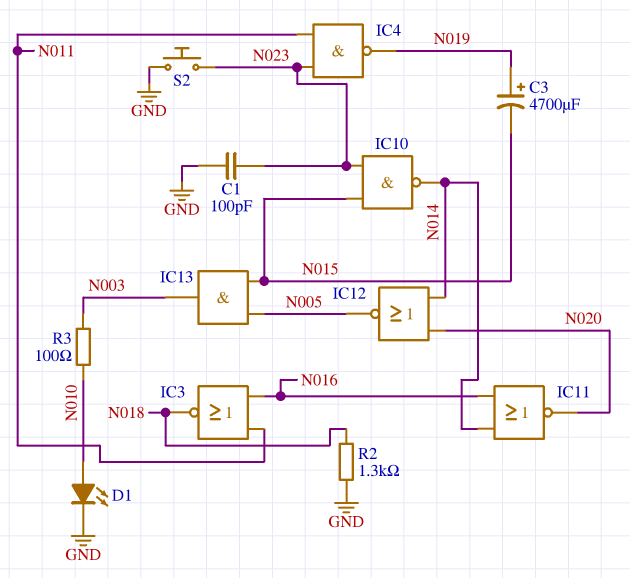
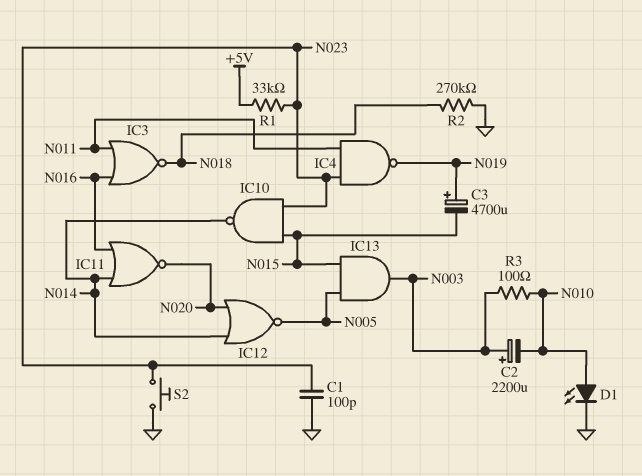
C2: none -> 2200uF (plus N003, minus N010)
R1: none -> 33k (+5V, N023)
R2: 1.3k (GND, N018) -> 270k (GND, N018)

